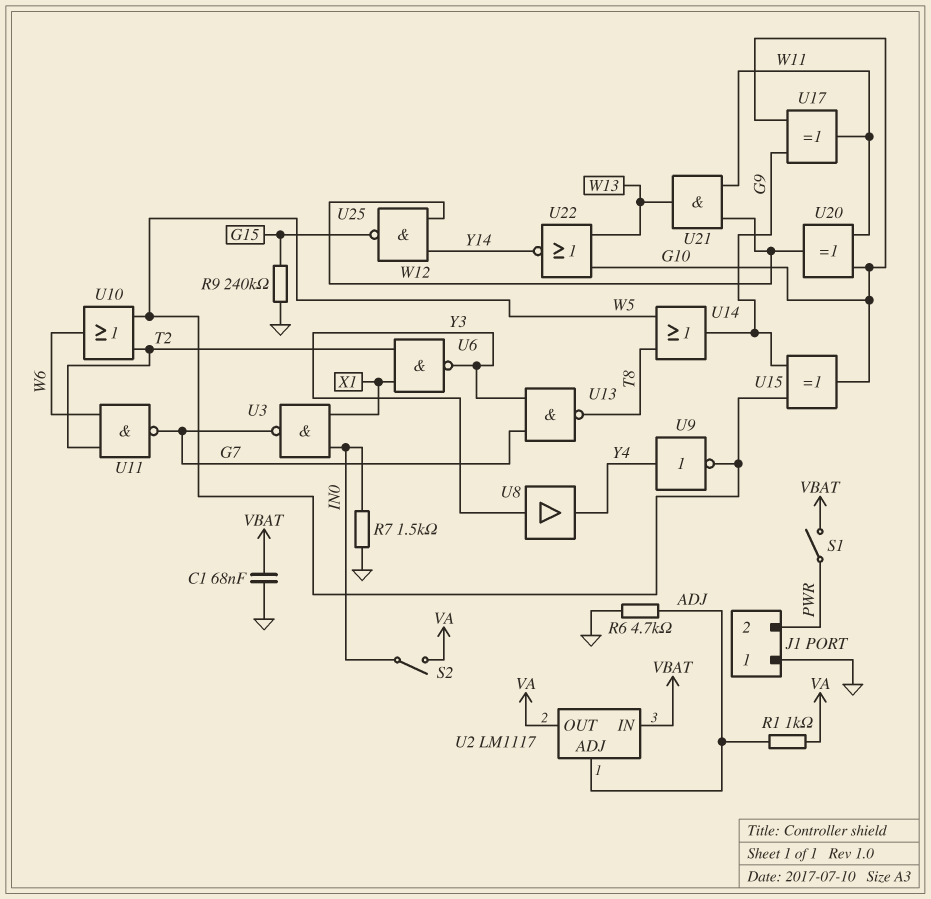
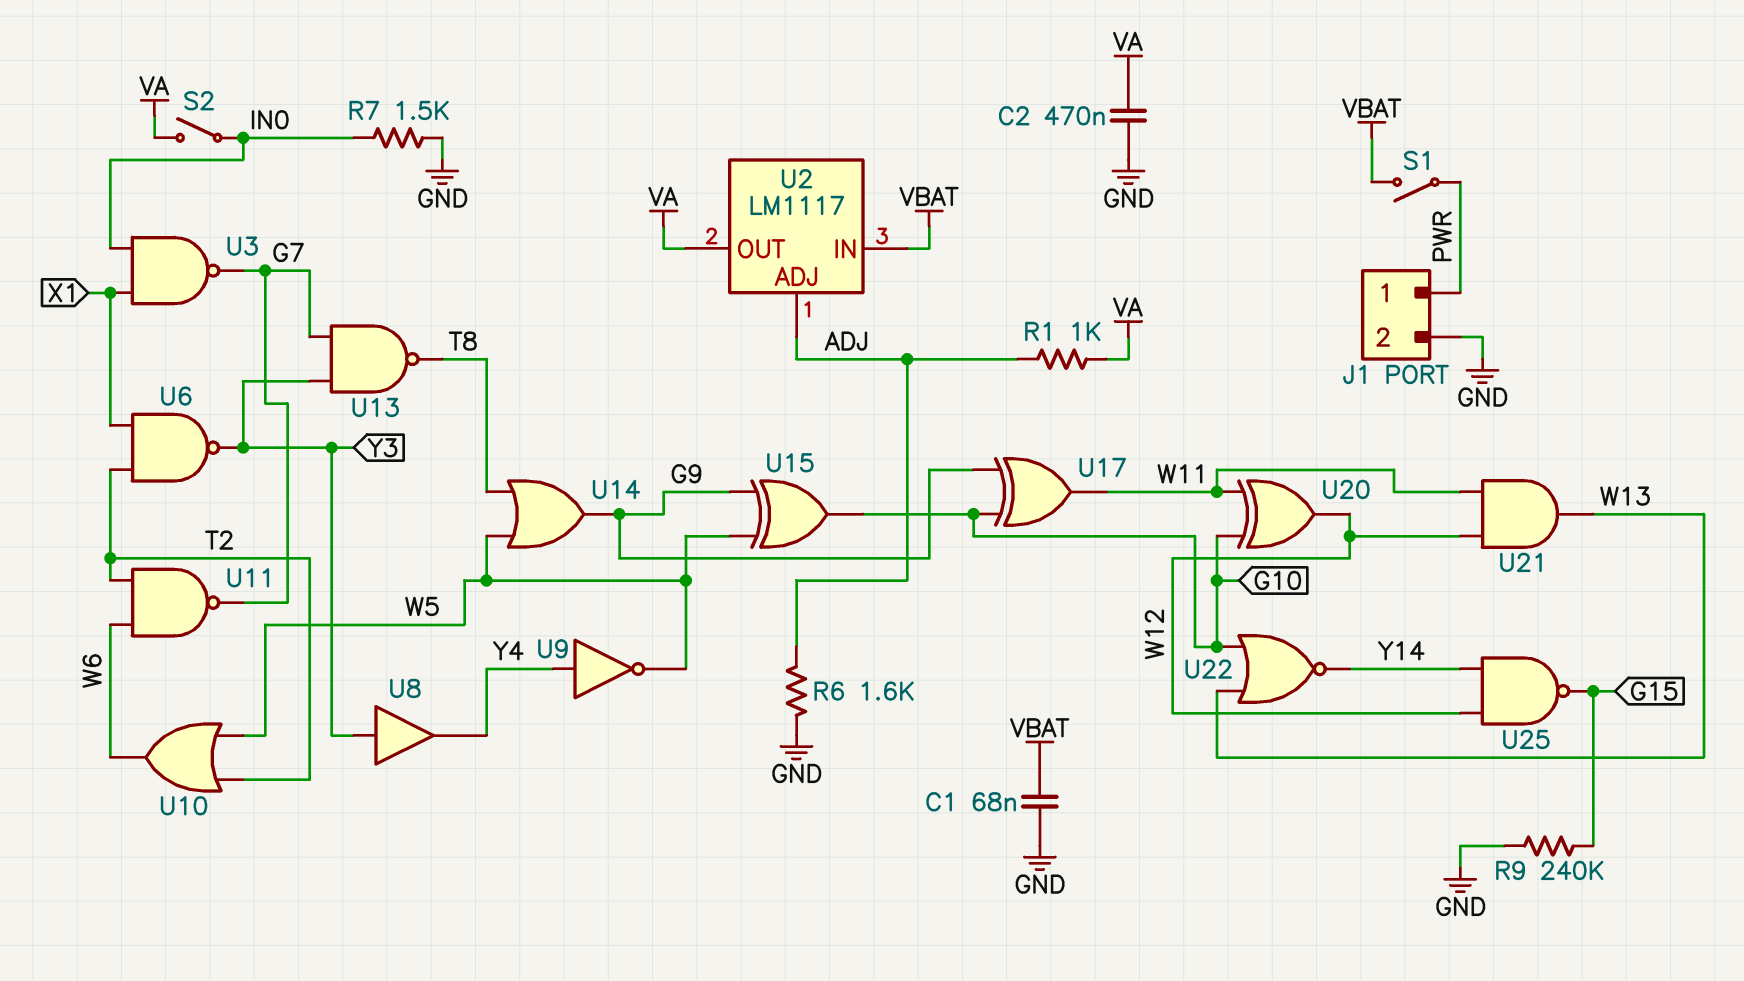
C2: none -> 470nF (GND, VA)
J1 pin 1: GND -> PWR
J1 pin 2: PWR -> GND
R6: 4.7k (ADJ, GND) -> 1.6k (ADJ, GND)

